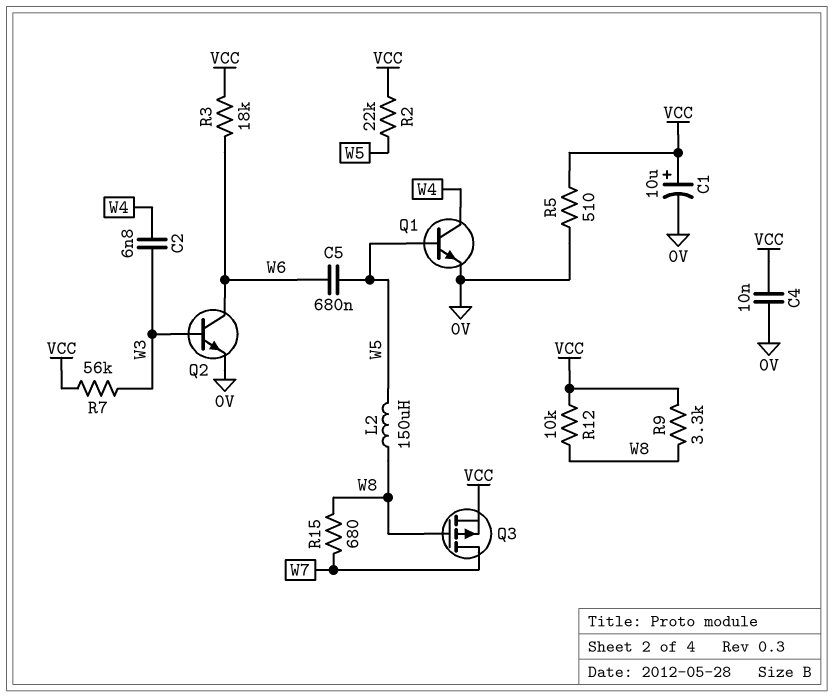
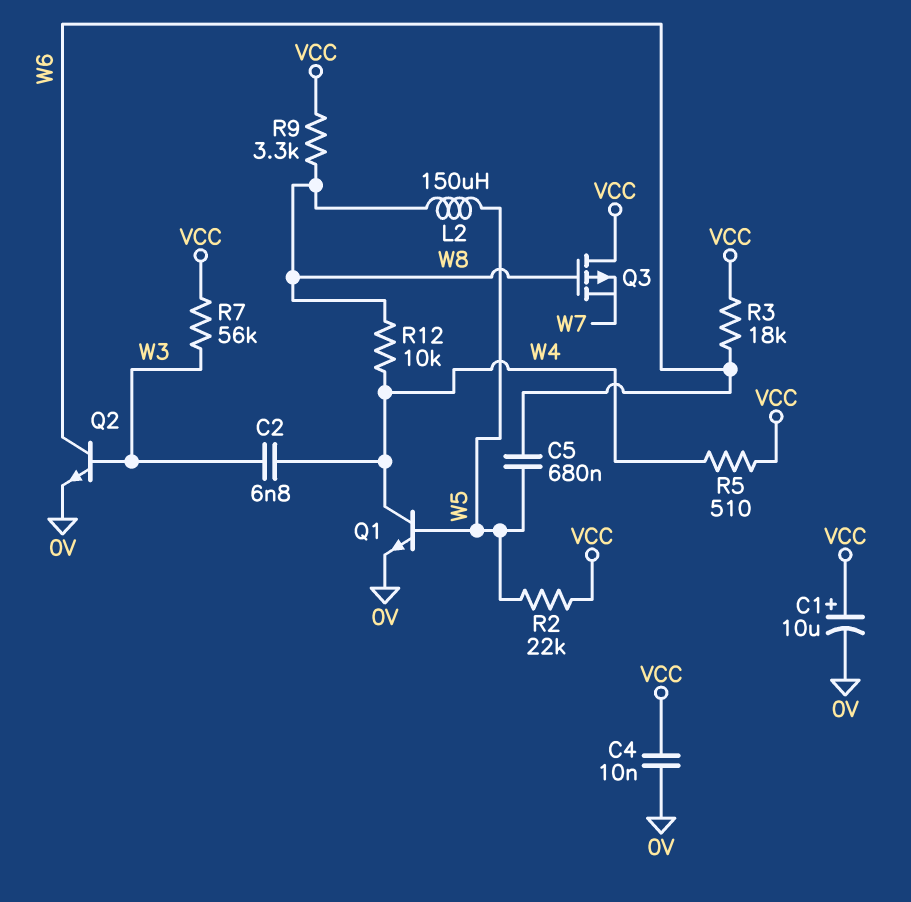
Q3: PMOS (G W8, D W7, S VCC) -> PMOS (G W8, D VCC, S W7)
R5: 510 (0V, VCC) -> 510 (VCC, W4)
R12: 10k (VCC, W8) -> 10k (W4, W8)
R15: 680 (W7, W8) -> none

